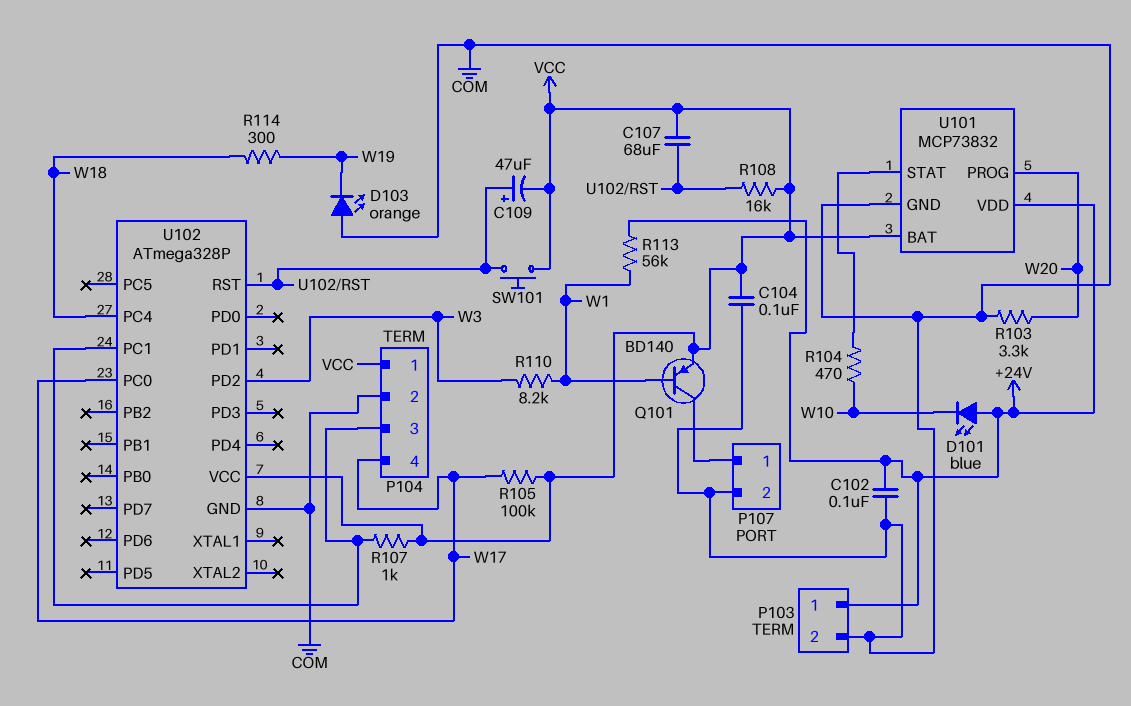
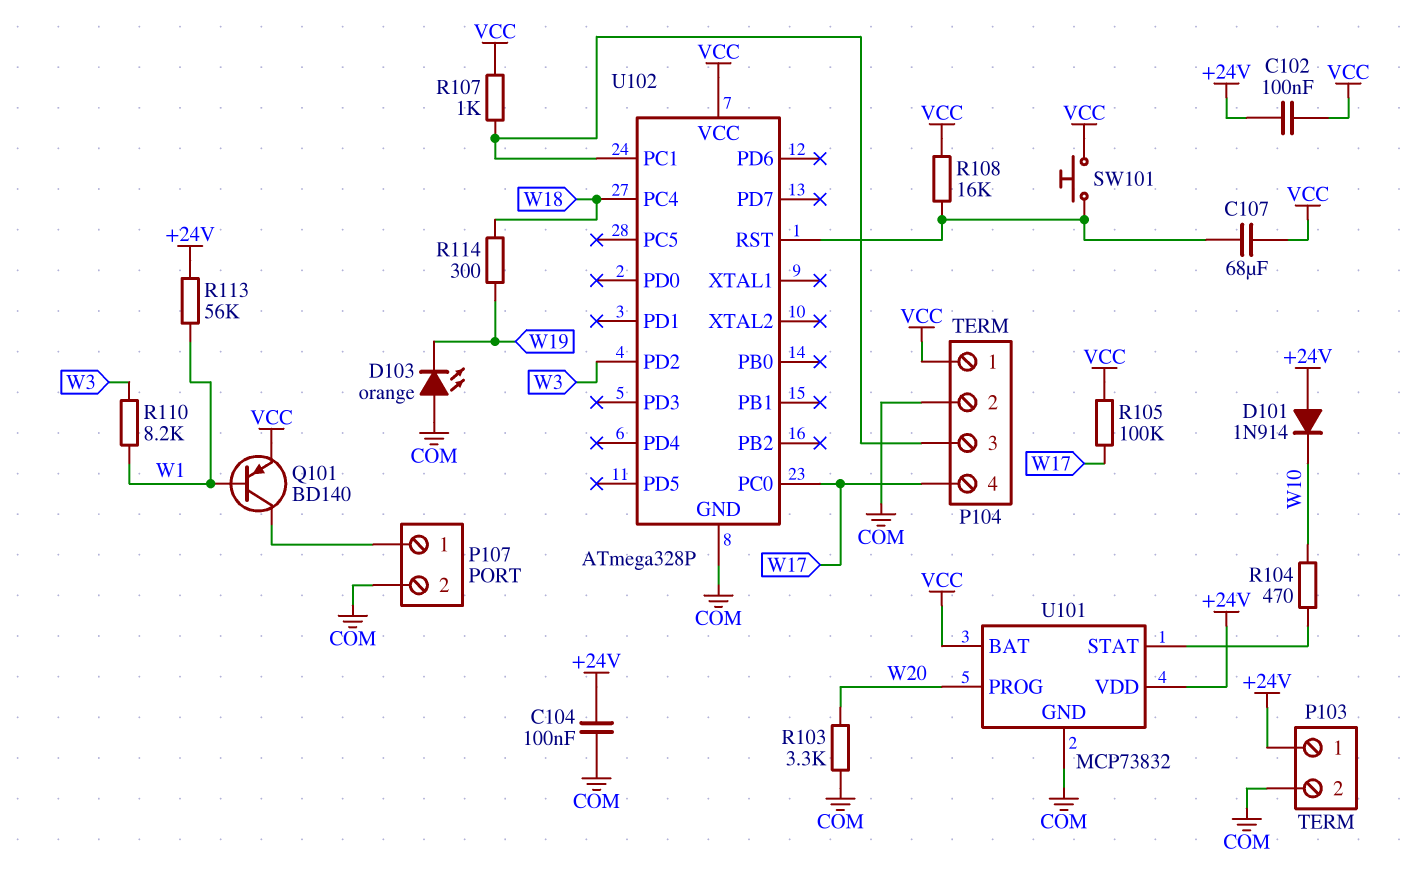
C102: 100nF (+24V, COM) -> 100nF (+24V, VCC)
C104: 100nF (COM, VCC) -> 100nF (+24V, COM)
C109: 47uF (plus U102/RST, minus VCC) -> none
D101: LED blue (A +24V, K W10) -> diode 1N914 (A +24V, K W10)

